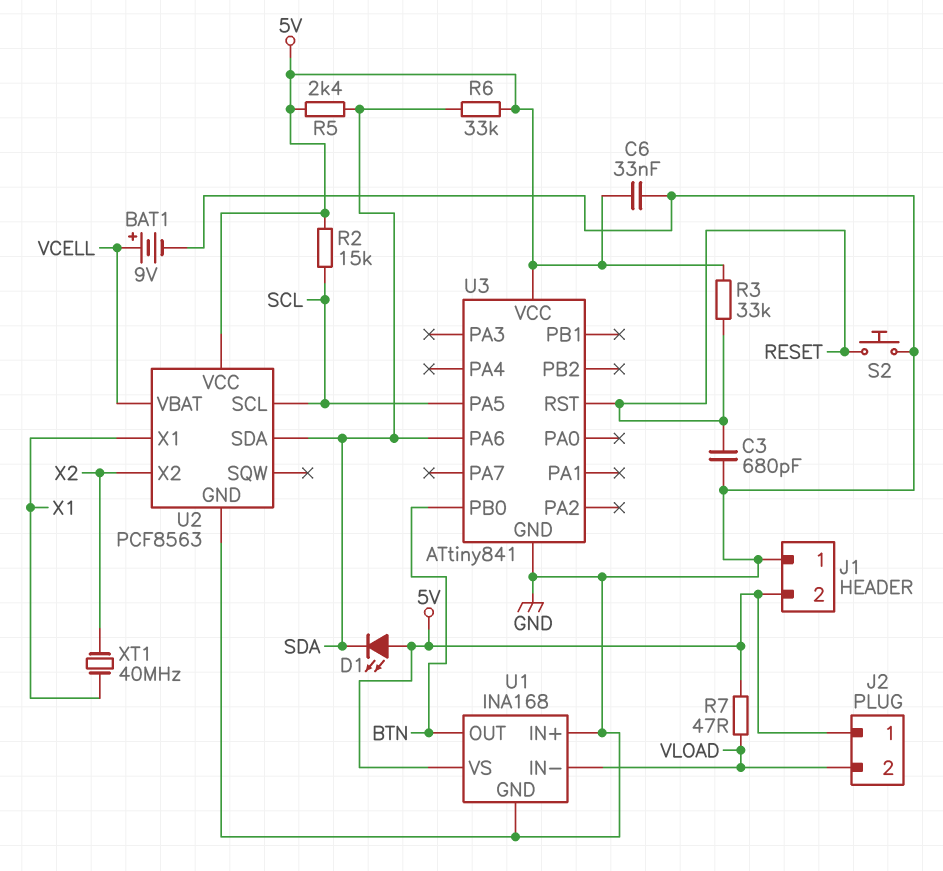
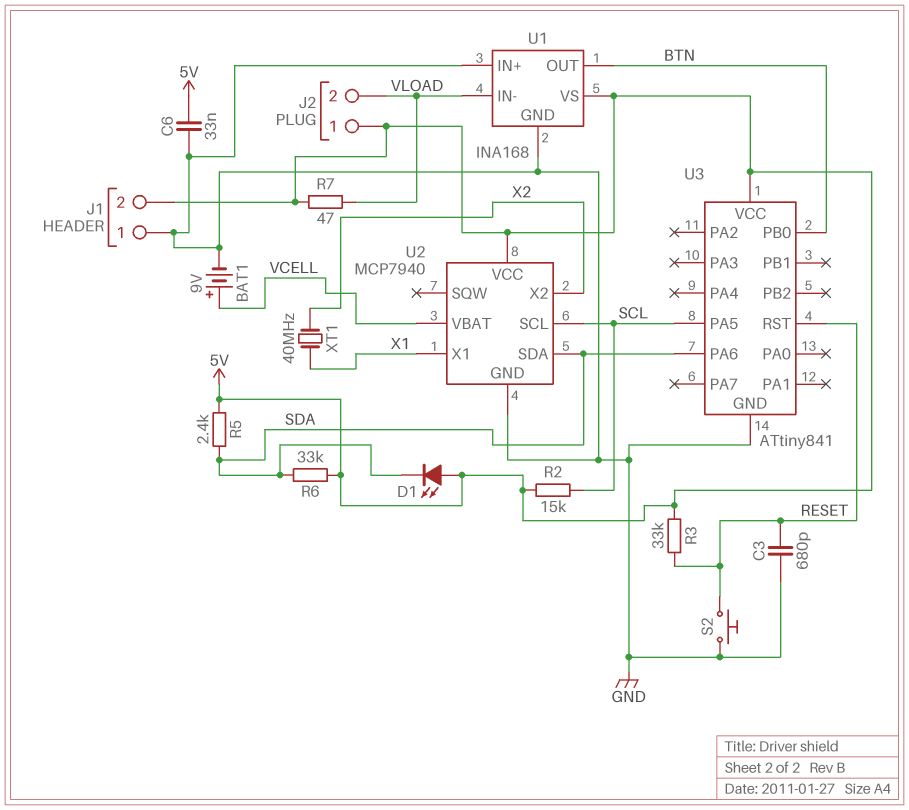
U2: PCF8563 -> MCP7940

